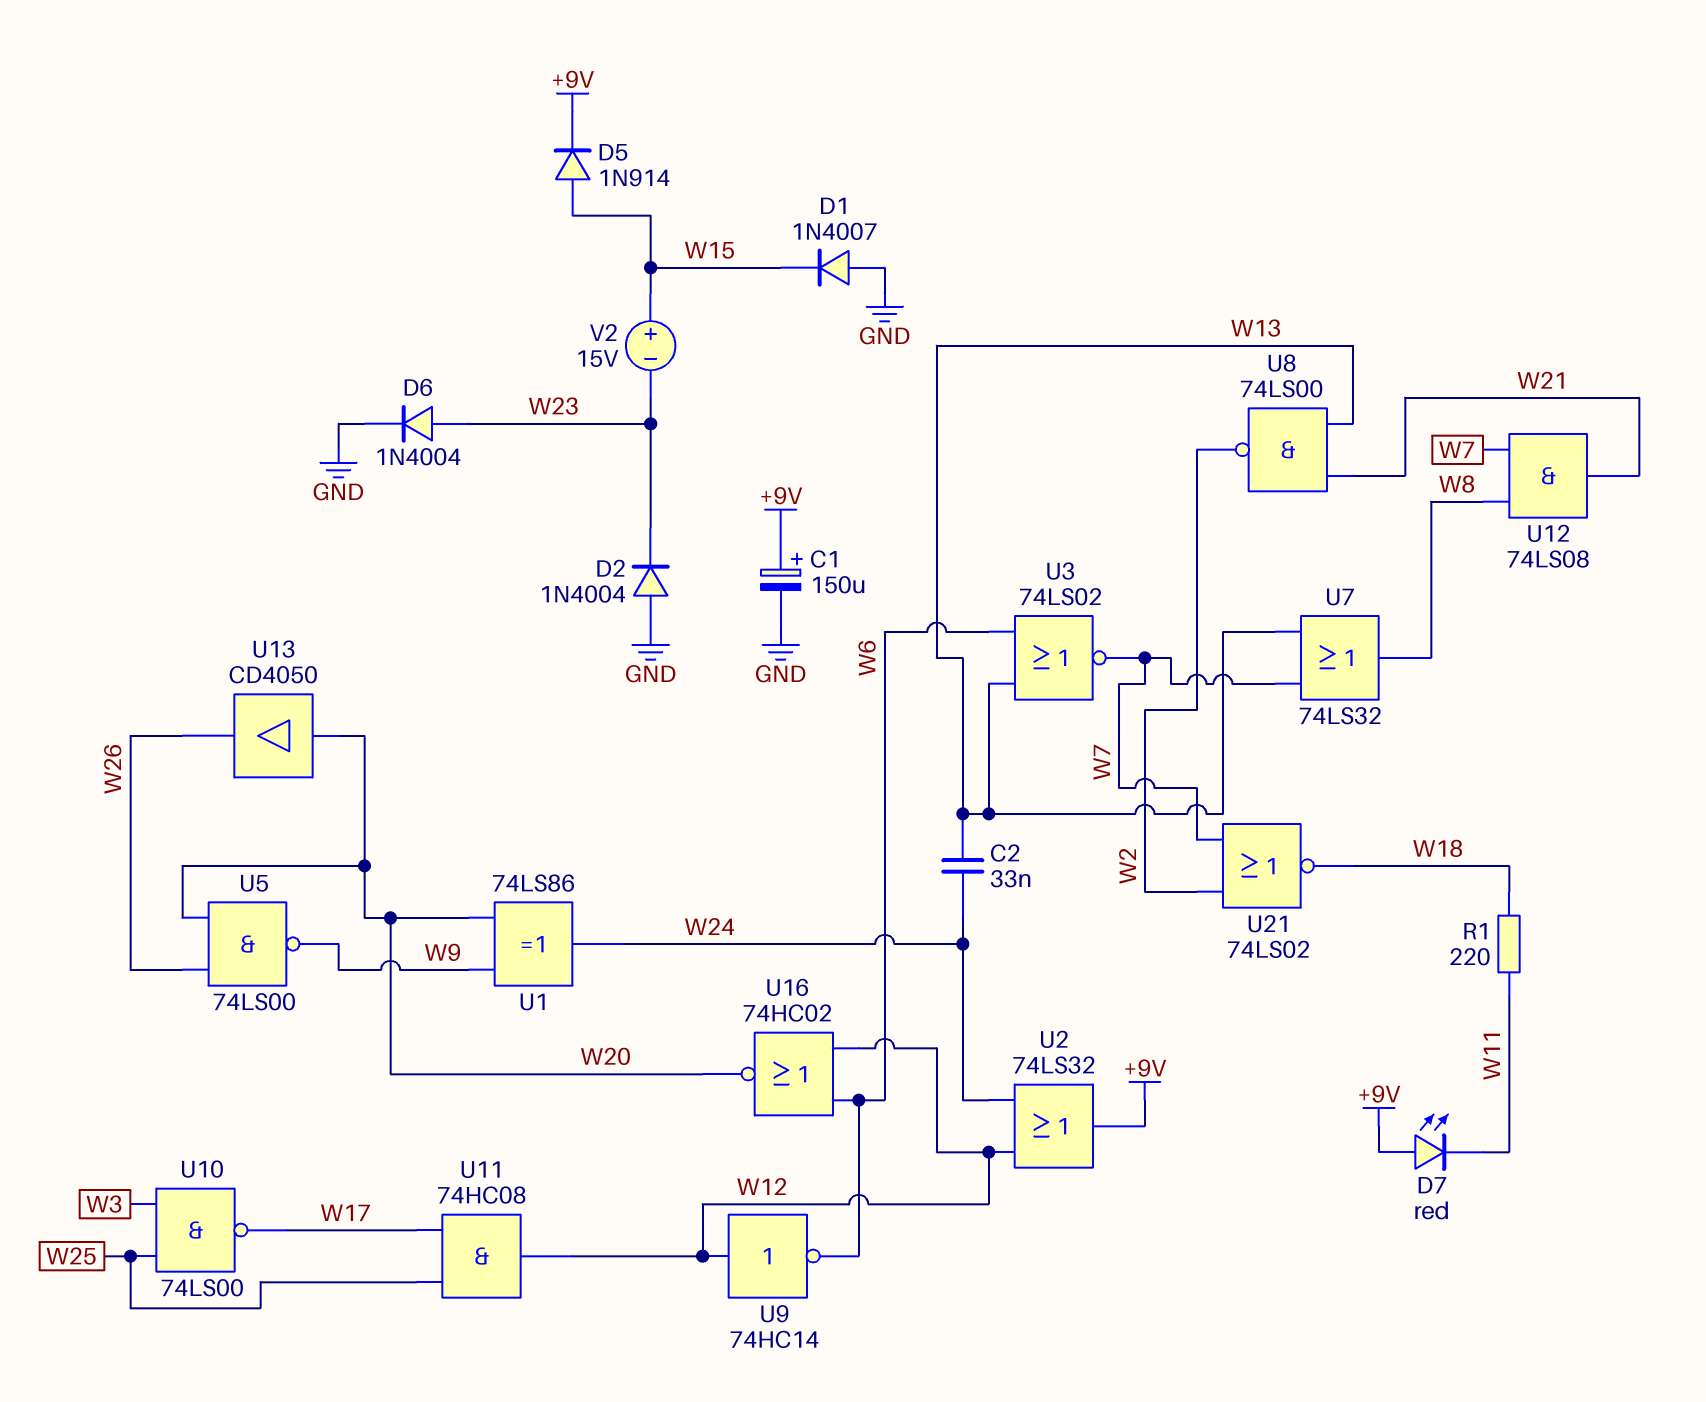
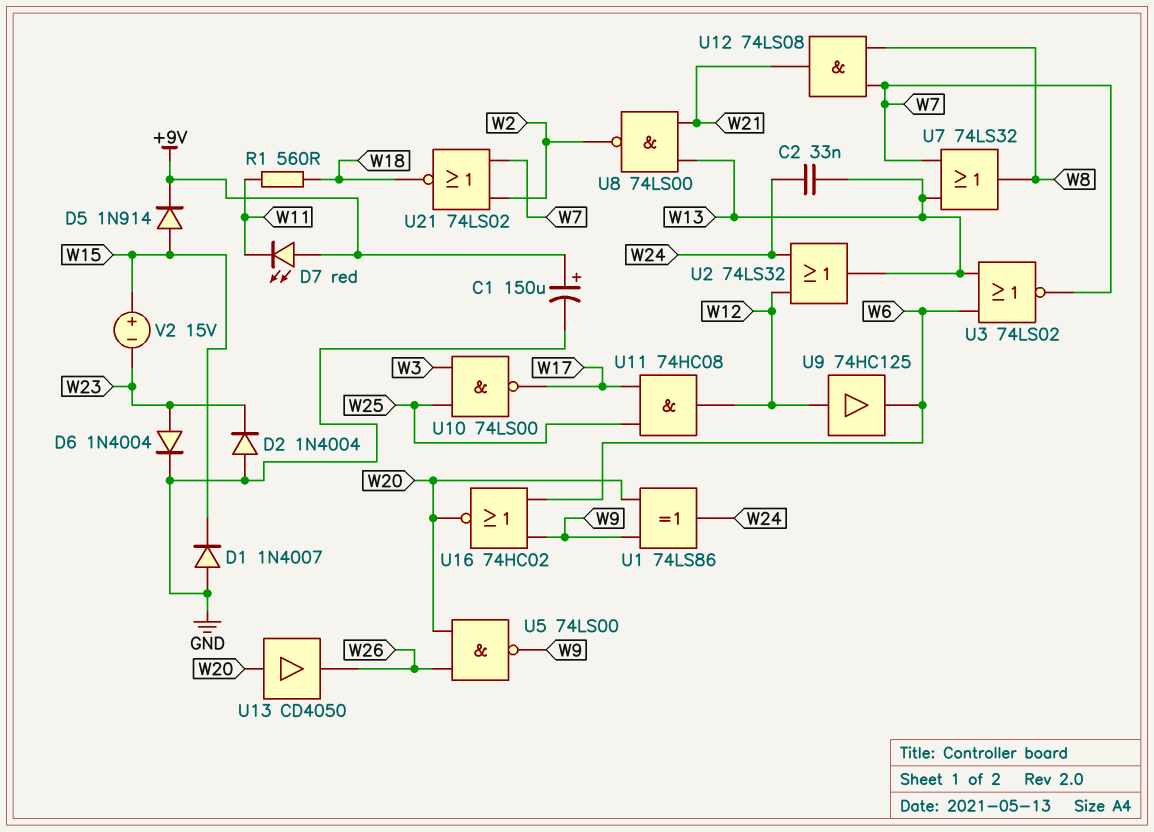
R1: 220 (W11, W18) -> 560 (W11, W18)
U2: OR 74LS32 (in W12, in W24, out +9V) -> OR 74LS32 (in W12, in W24, out W13)
U9: NOT 74HC14 (in W12, out W6) -> buffer 74HC125 (in W12, out W6)
U16: NOR 74HC02 (in W6, in W12, out W20) -> NOR 74HC02 (in W6, in W9, out W20)

